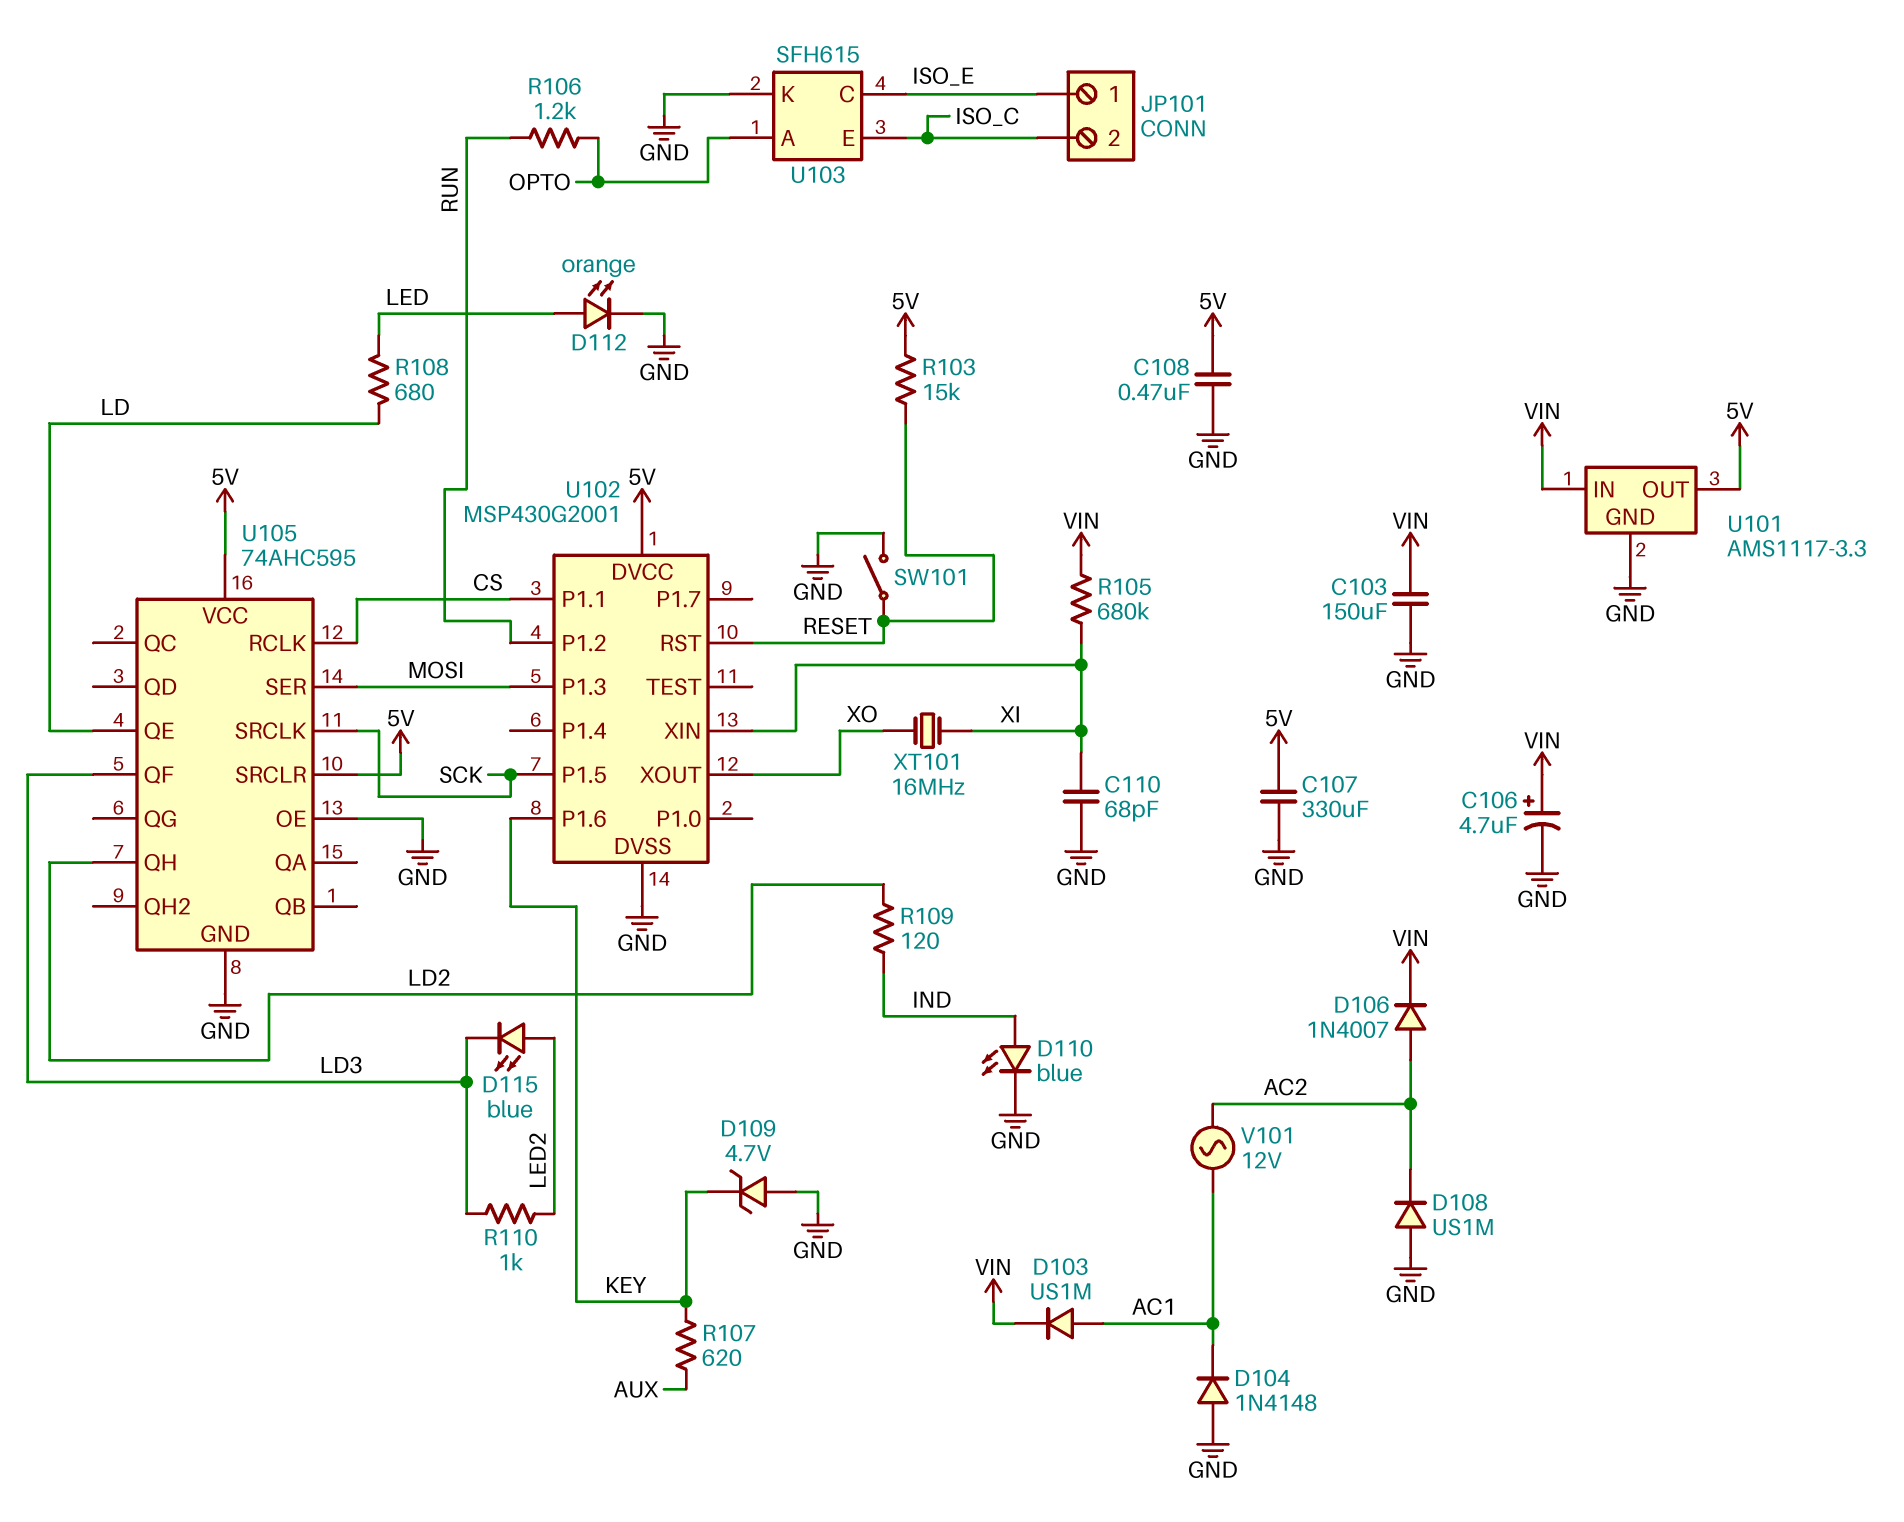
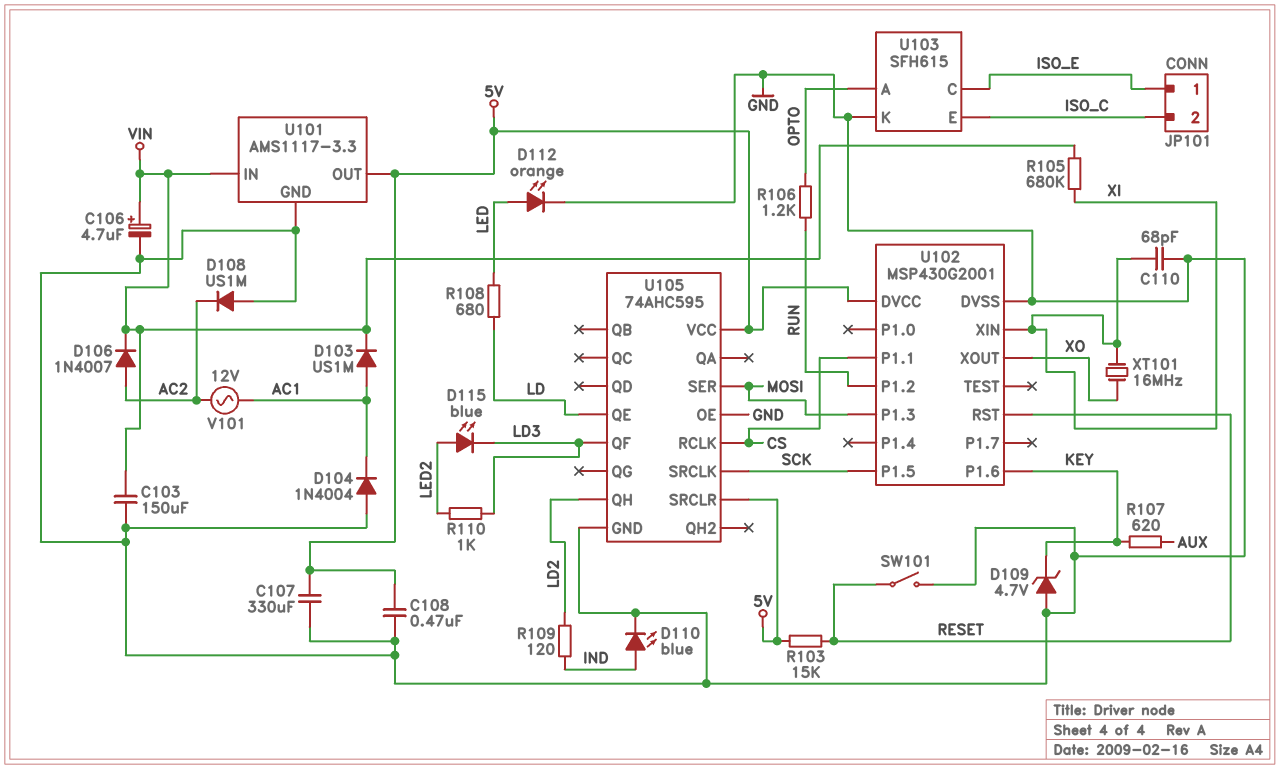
D104: diode 1N4148 (A GND, K AC1) -> diode 1N4004 (A GND, K AC1)

